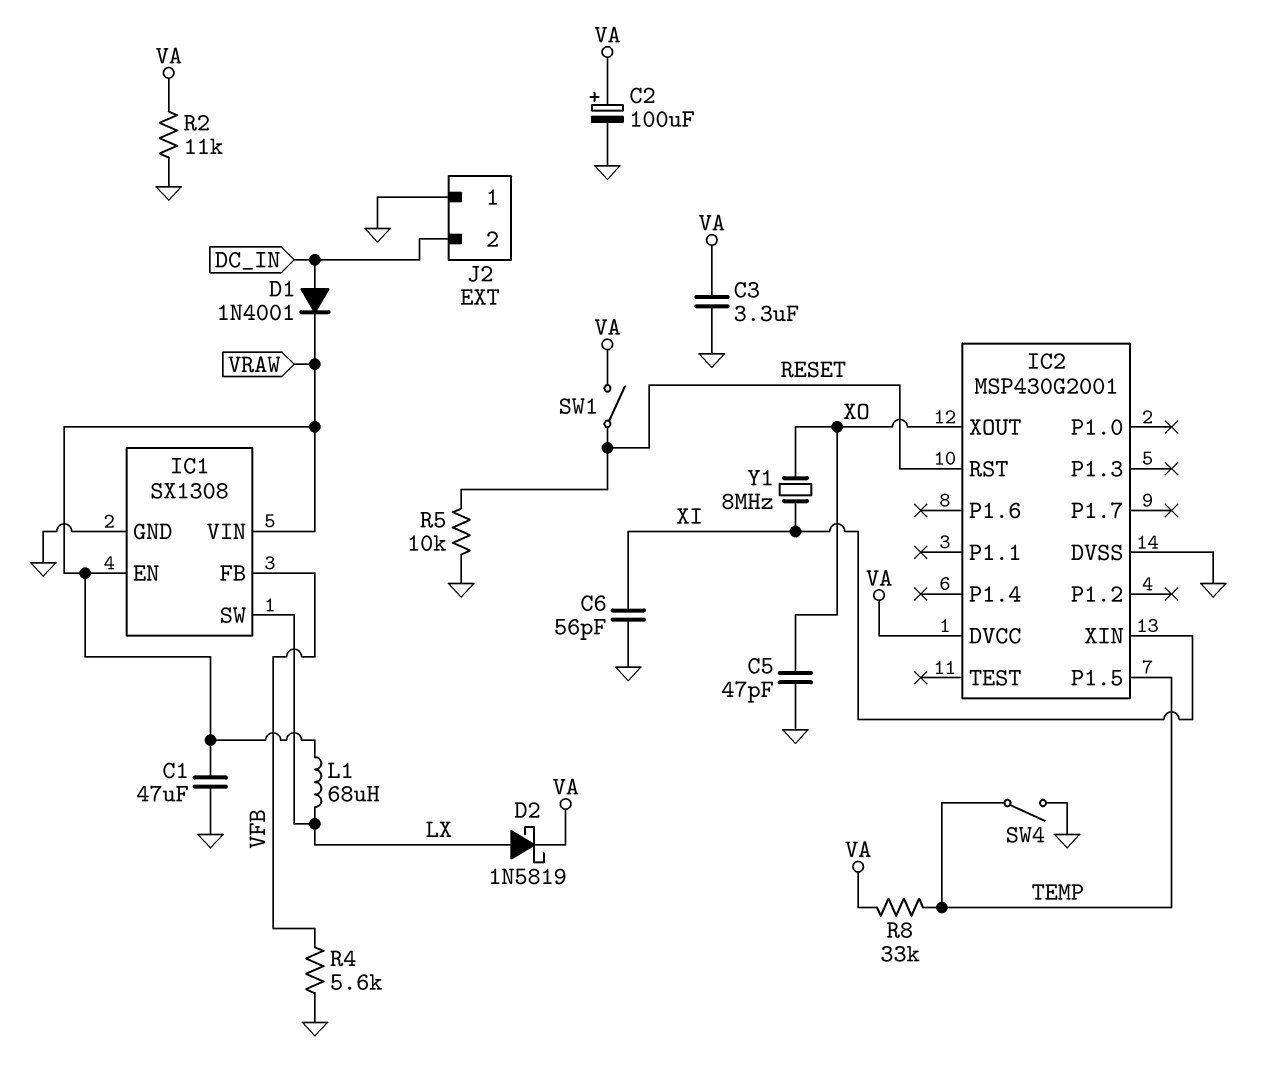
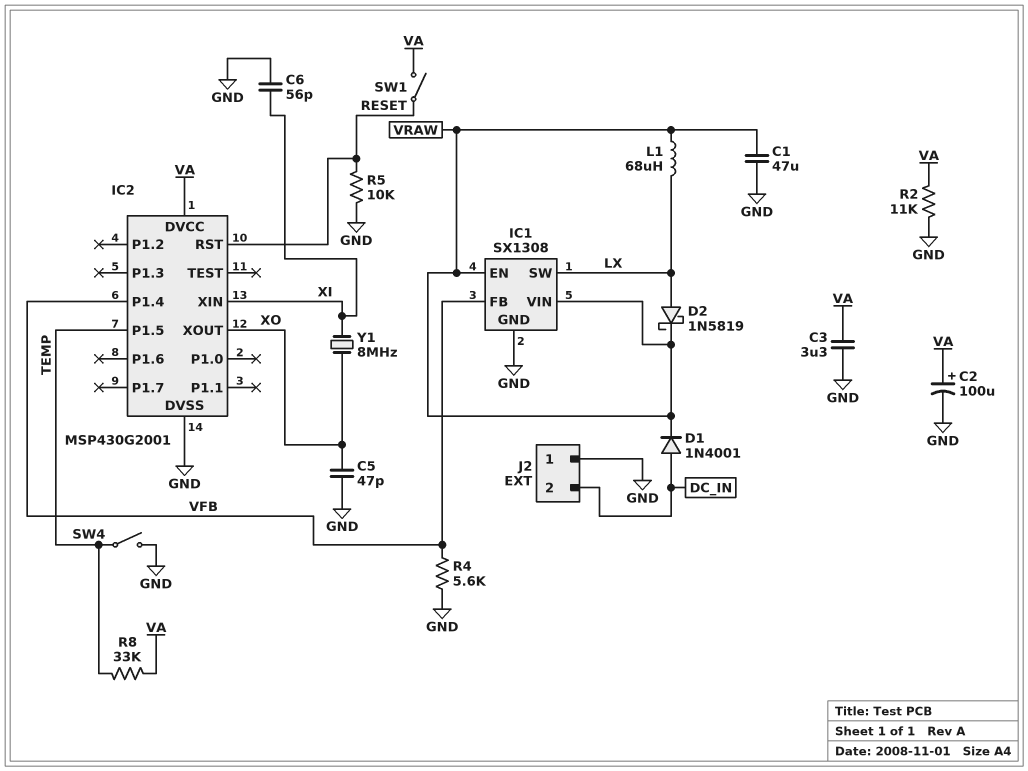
D2: schottky 1N5819 (A LX, K VA) -> schottky 1N5819 (A LX, K VRAW)
IC2 pin P1.4: none -> VFB

